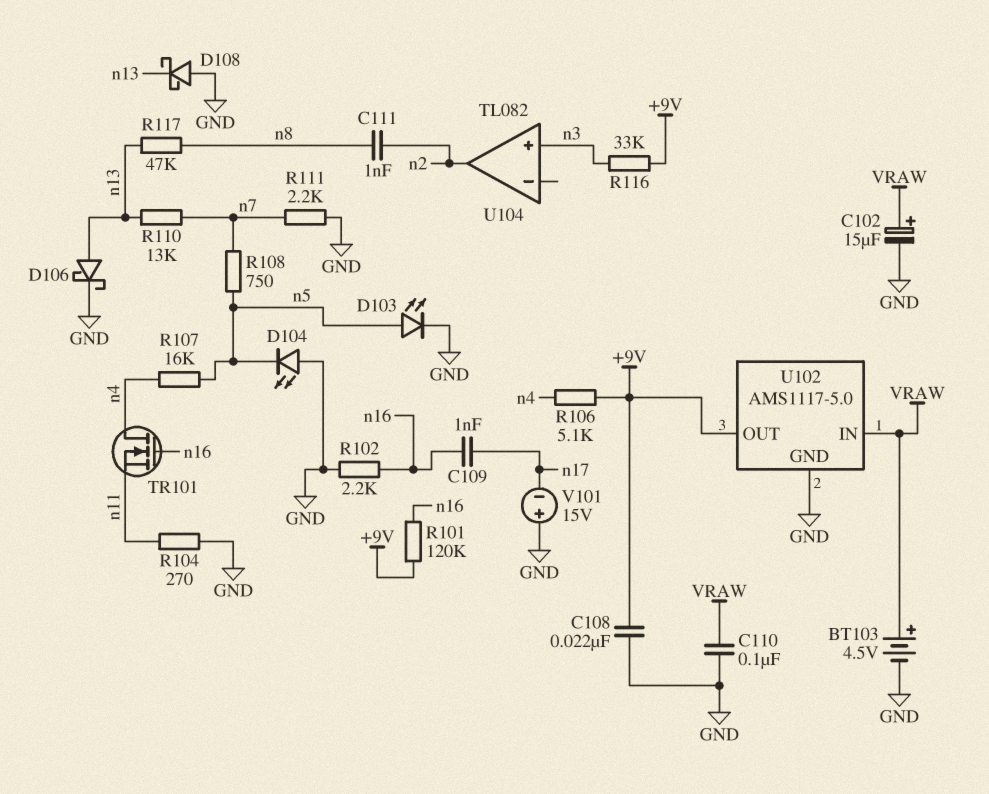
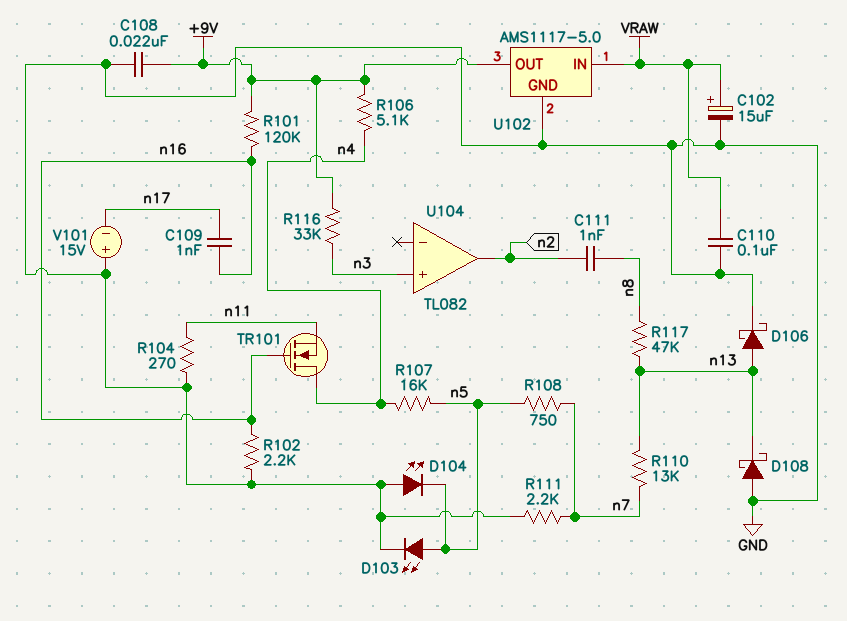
BT103: 4.5V (plus VRAW, minus GND) -> none

